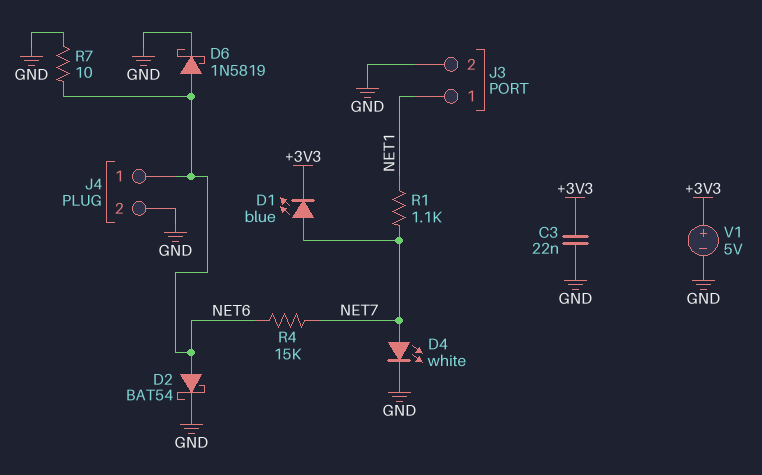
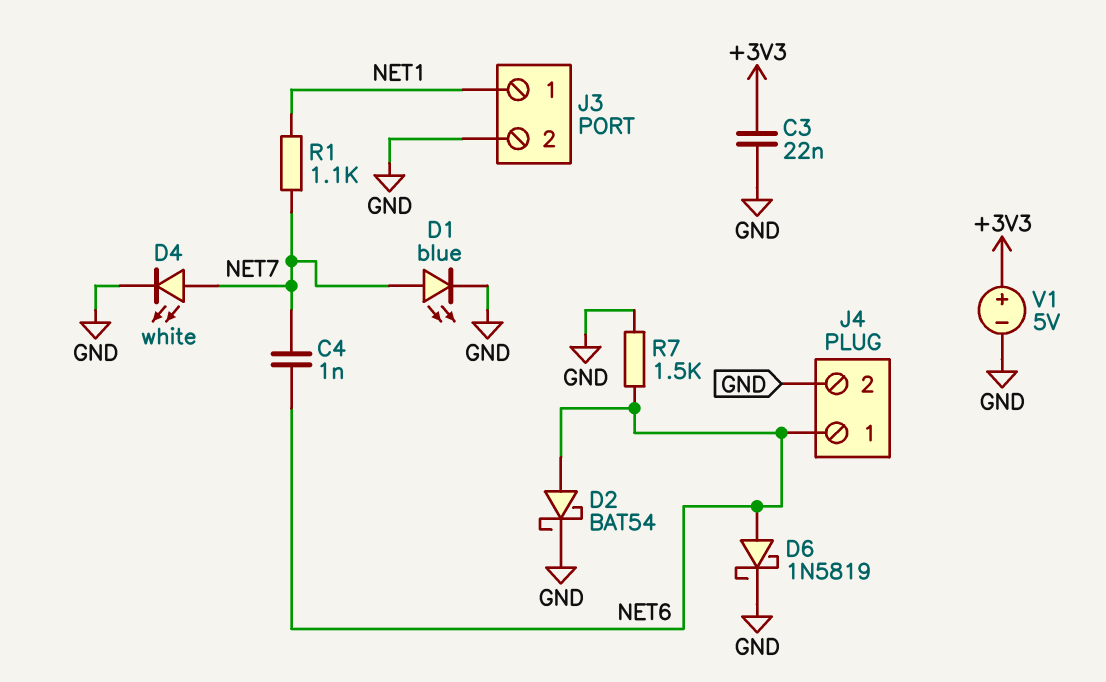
C4: none -> 1nF (NET6, NET7)
D1: LED blue (A NET7, K +3V3) -> LED blue (A NET7, K GND)
R4: 15k (NET6, NET7) -> none
R7: 10 (GND, NET6) -> 1.5k (GND, NET6)

